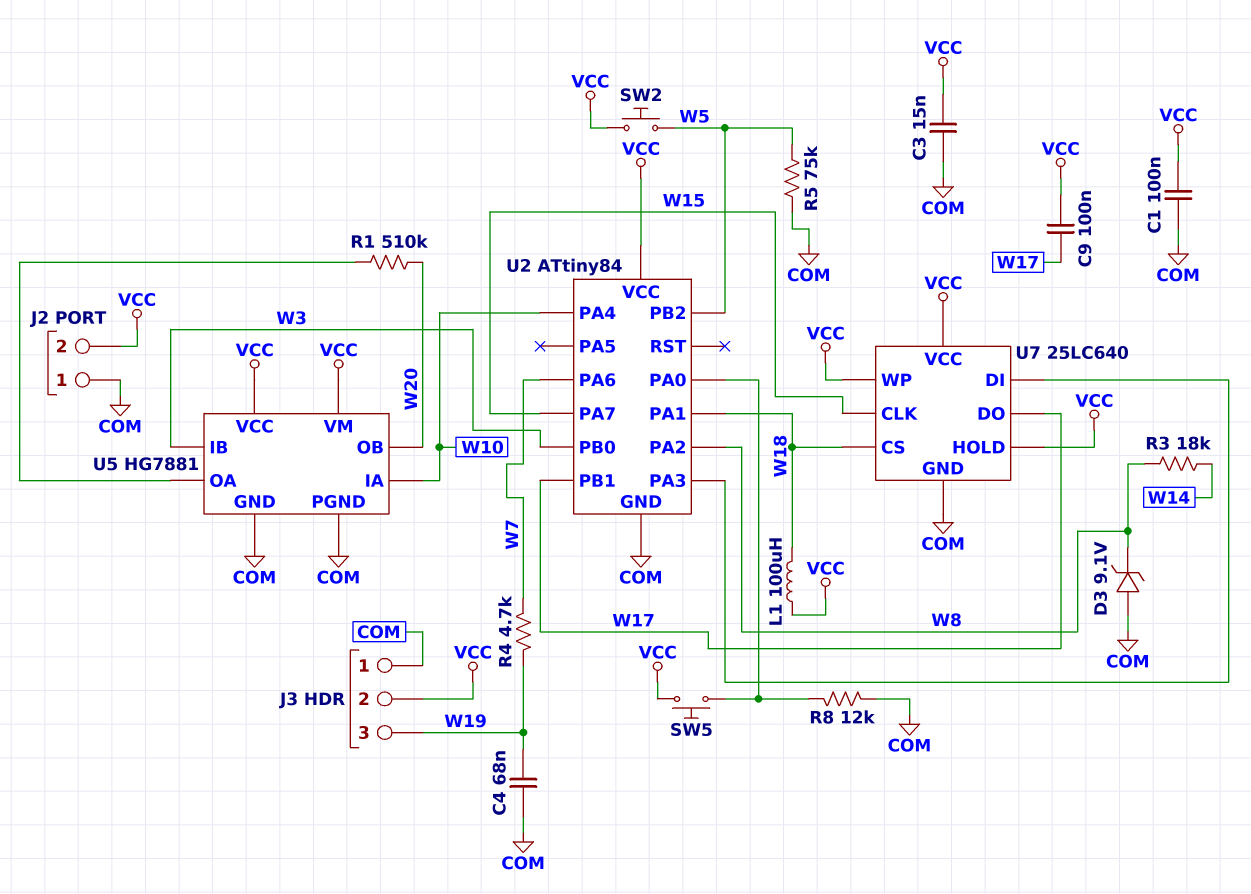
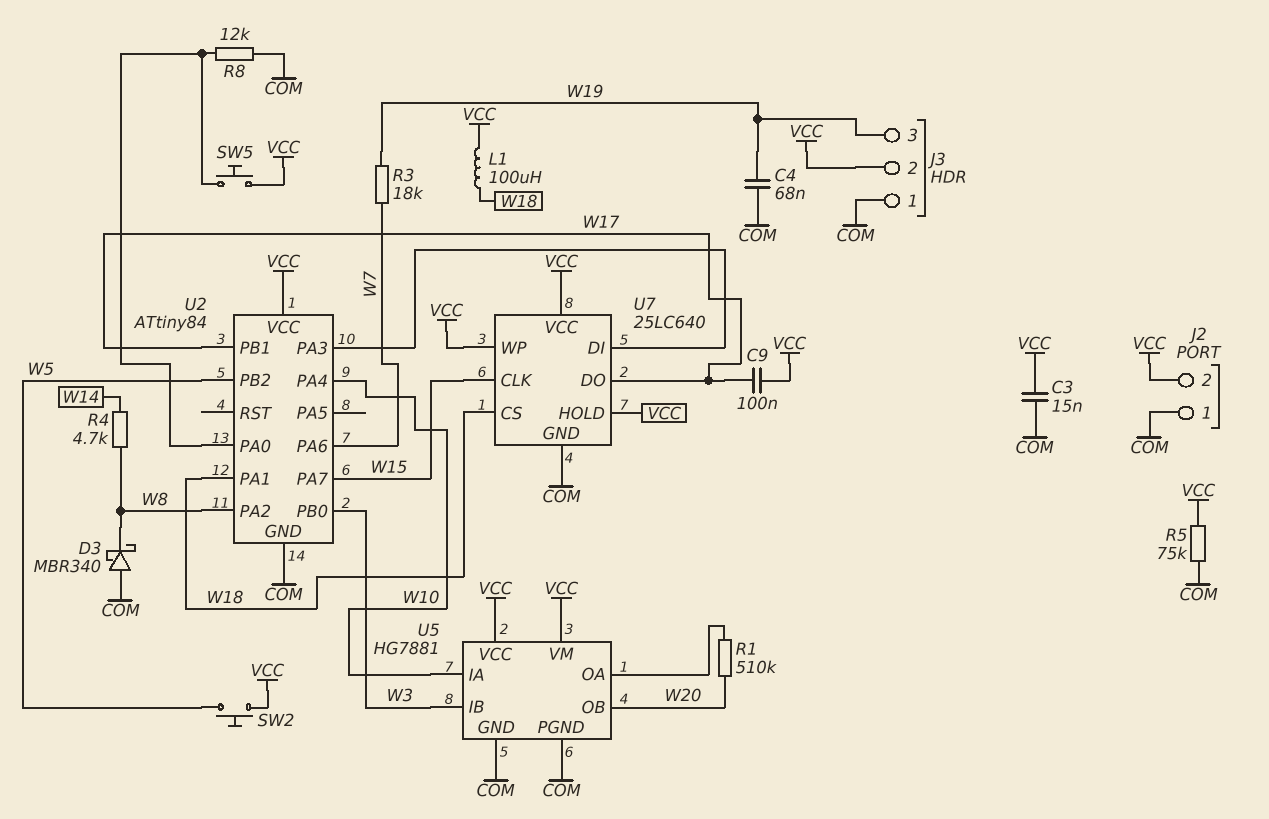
C1: 100nF (COM, VCC) -> none
D3: zener 9.1V (A COM, K W8) -> schottky MBR340 (A COM, K W8)
R3: 18k (W8, W14) -> 18k (W7, W19)
R4: 4.7k (W7, W19) -> 4.7k (W8, W14)
R5: 75k (COM, W5) -> 75k (COM, VCC)

